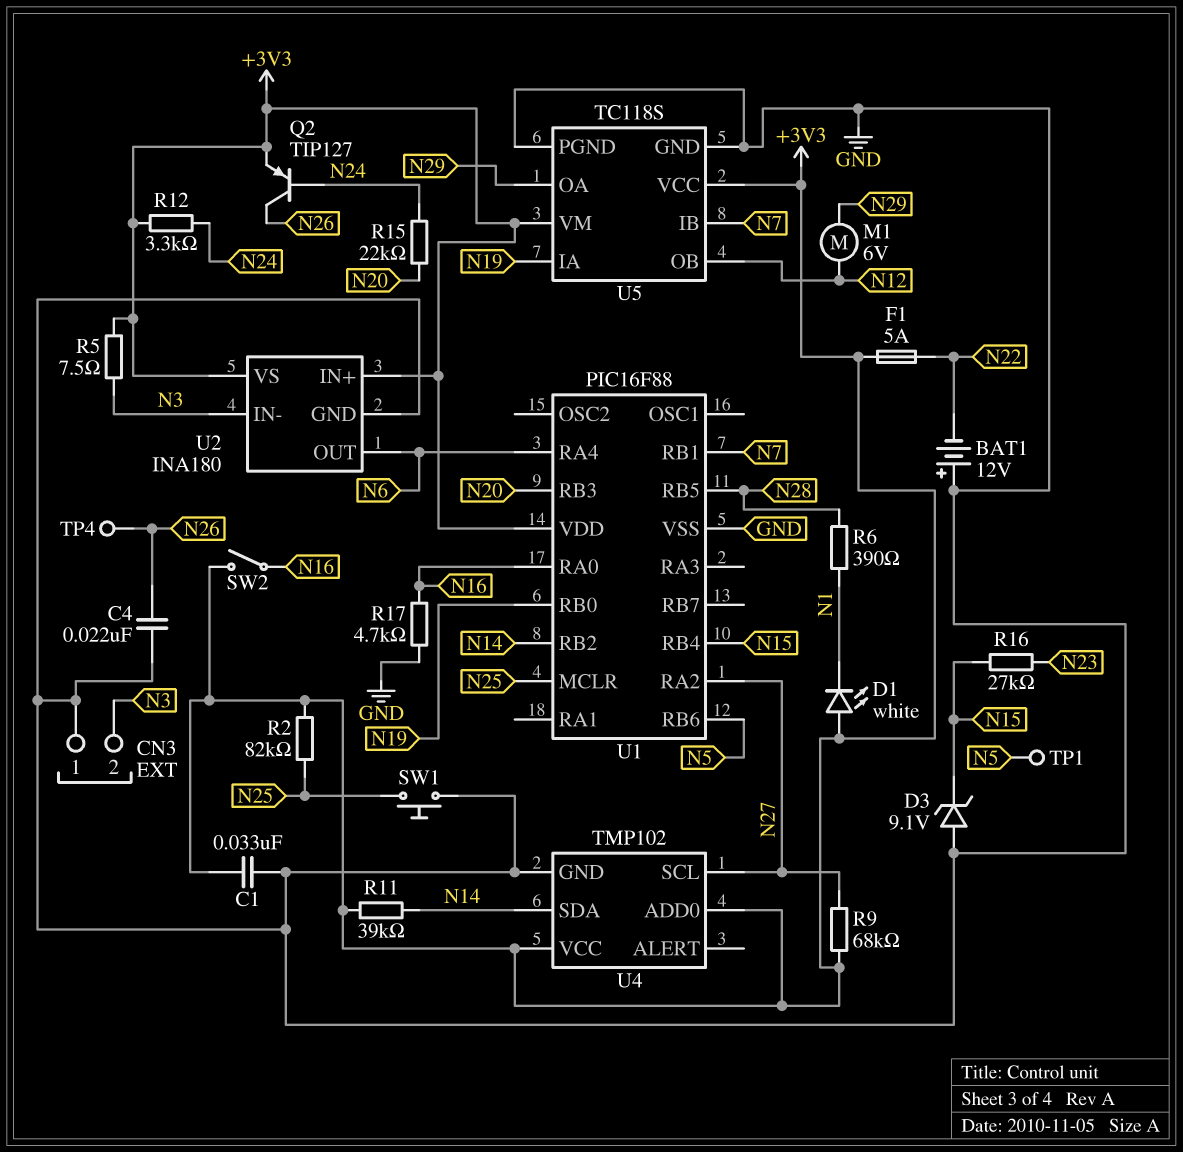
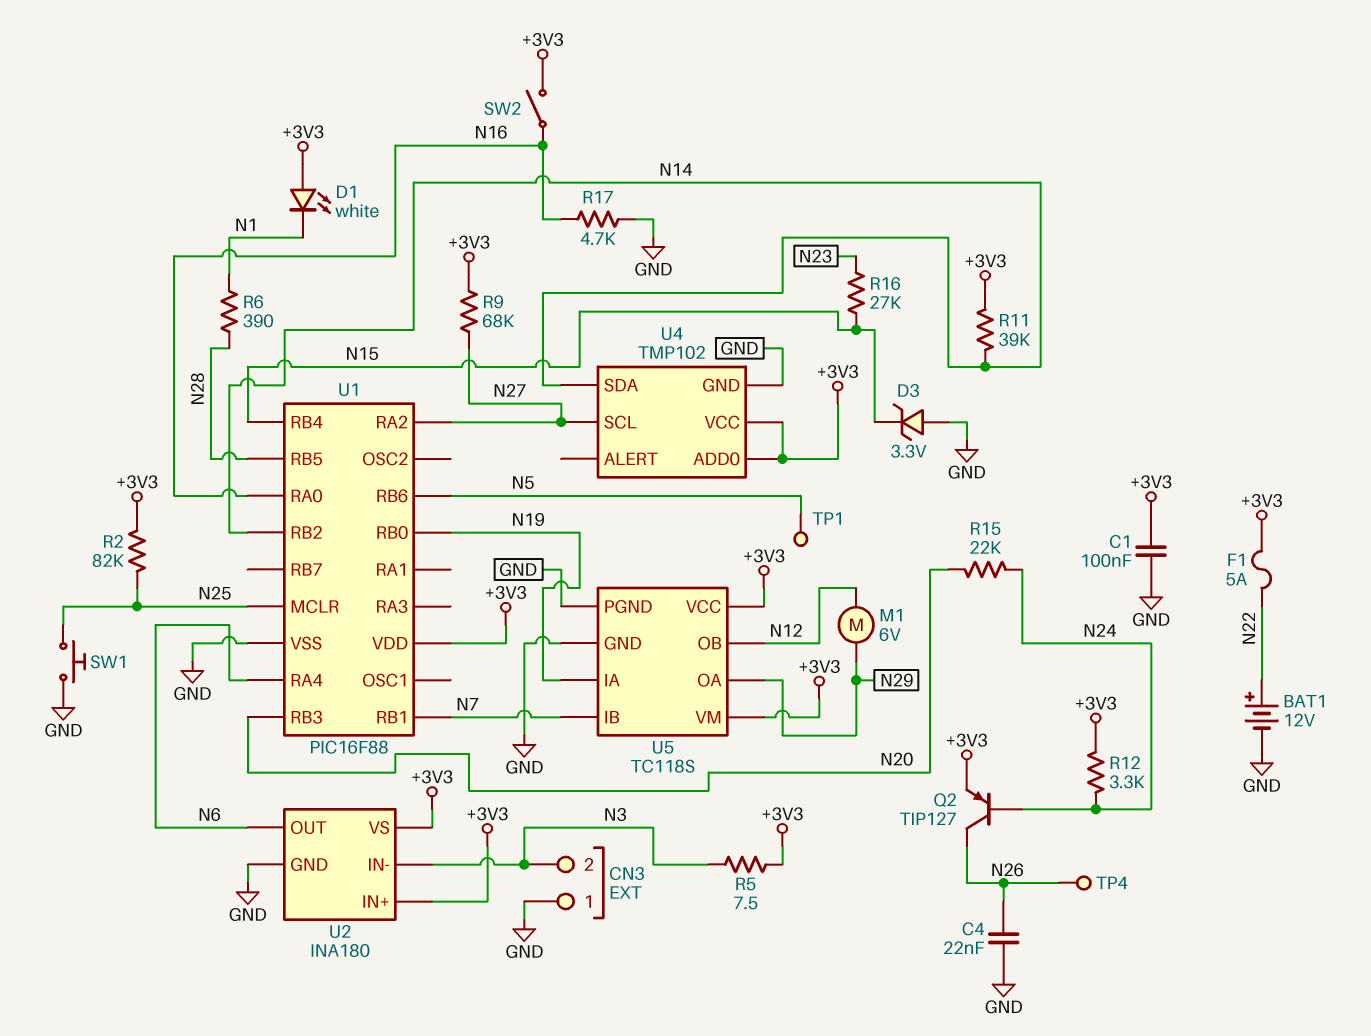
BAT1: 12V (plus GND, minus N22) -> 12V (plus N22, minus GND)
C1: 33nF (+3V3, GND) -> 100nF (+3V3, GND)
D3: zener 9.1V (A GND, K N15) -> zener 3.3V (A GND, K N15)

